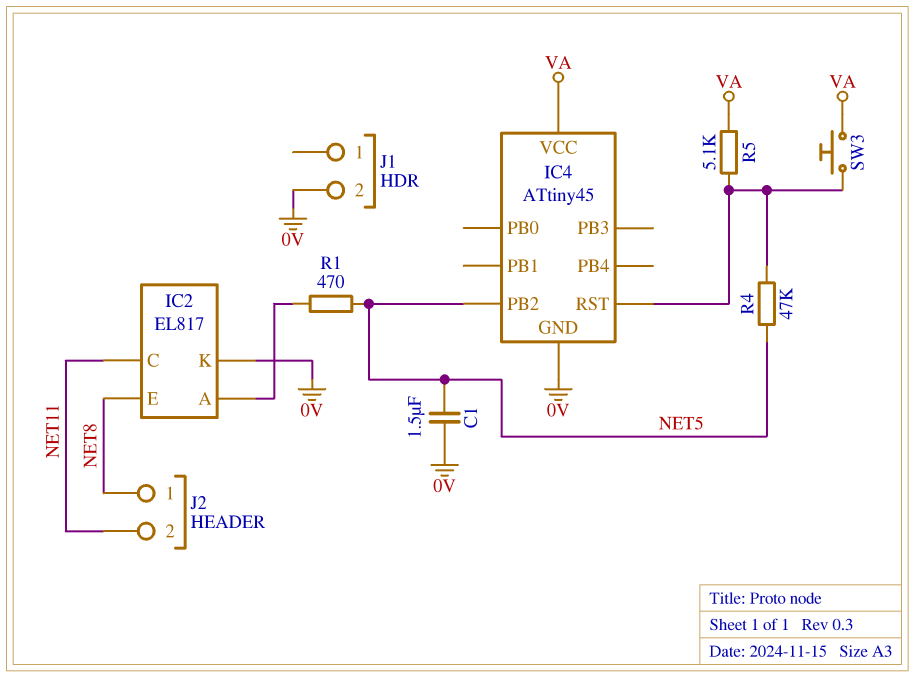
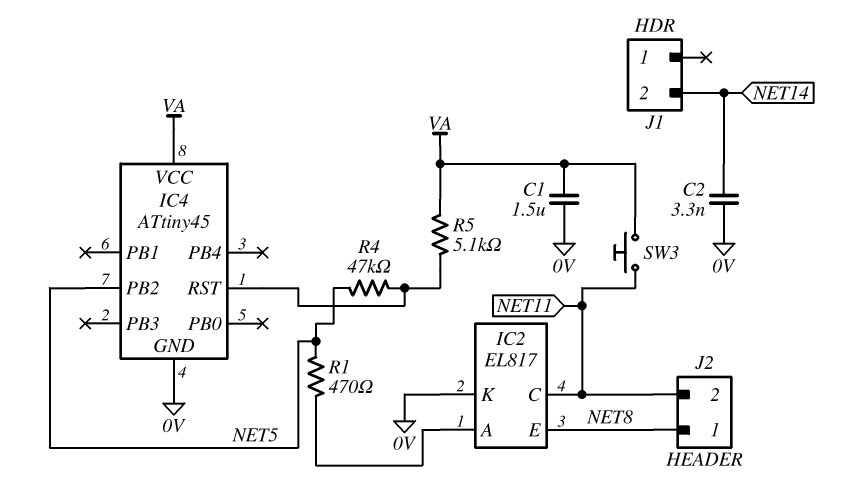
C1: 1.5uF (0V, NET5) -> 1.5uF (0V, VA)
C2: none -> 3.3nF (0V, NET14)
J1 pin 2: 0V -> NET14
SW3: button (IC4/RST, VA) -> button (NET11, VA)

